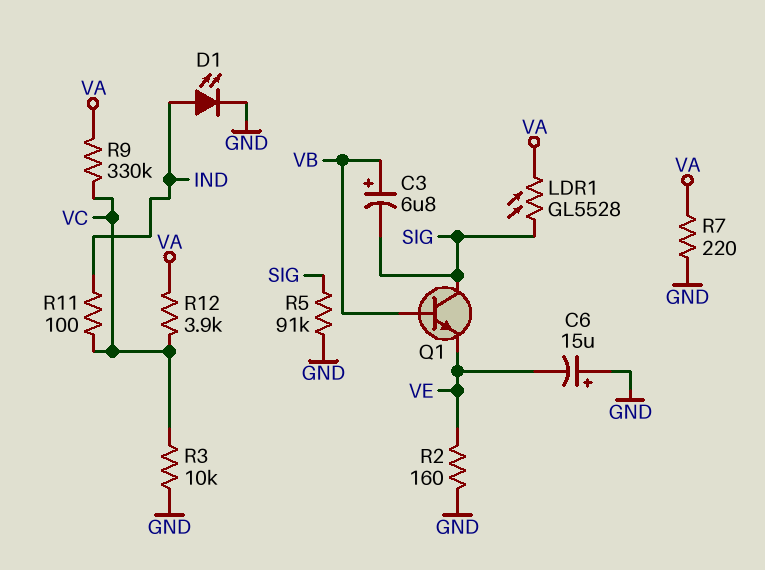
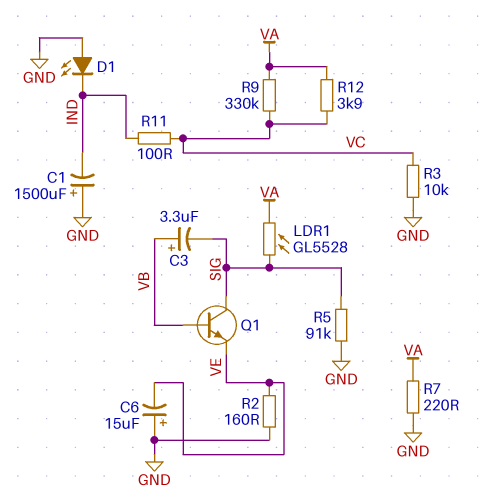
C1: none -> 1500uF (plus GND, minus IND)
C3: 6.8uF (plus VB, minus SIG) -> 3.3uF (plus VB, minus SIG)
D1: LED (A IND, K GND) -> LED (A GND, K IND)

